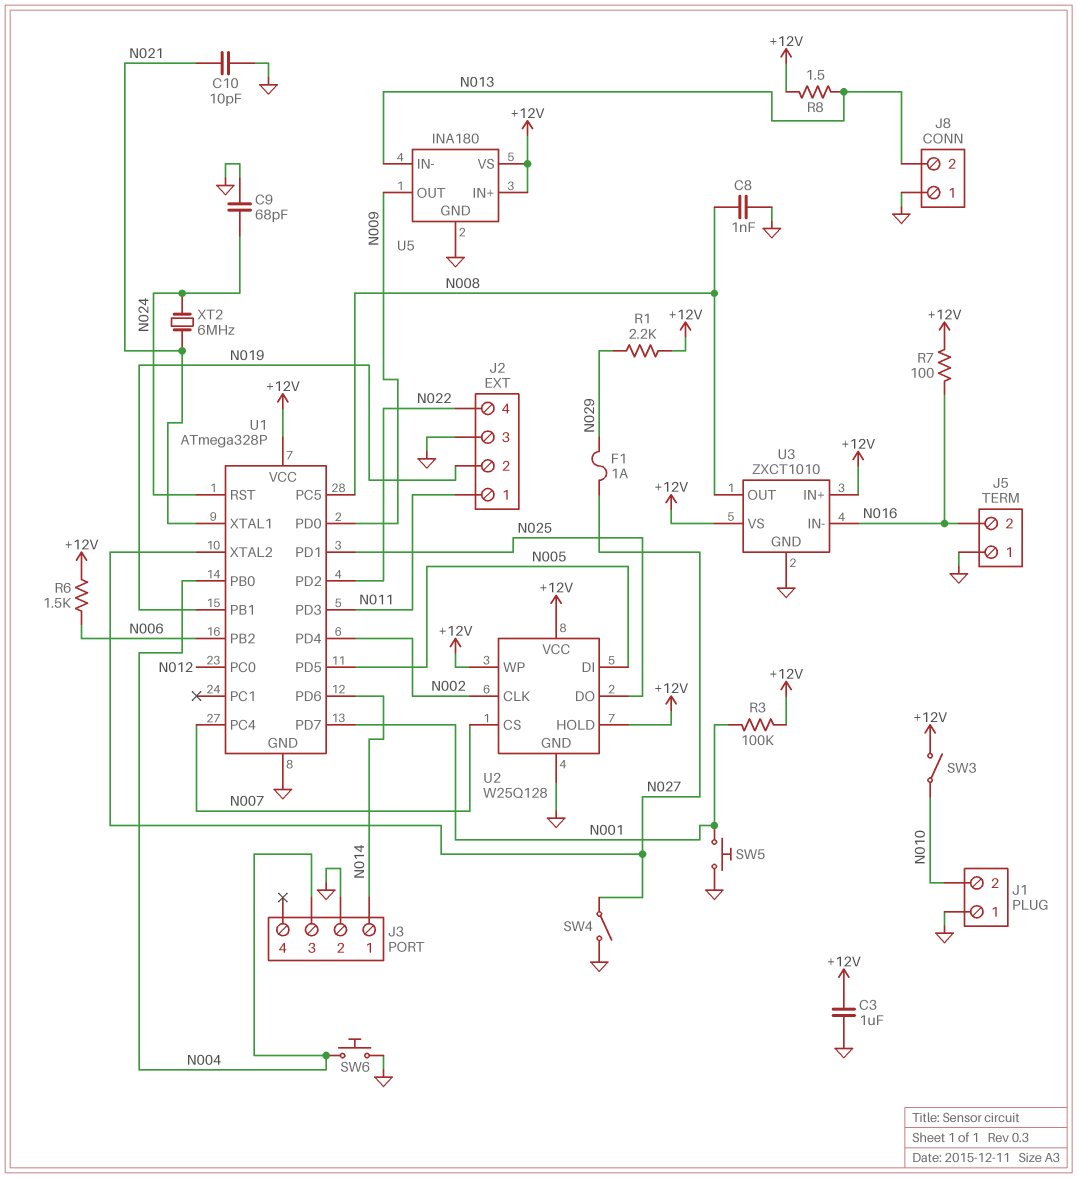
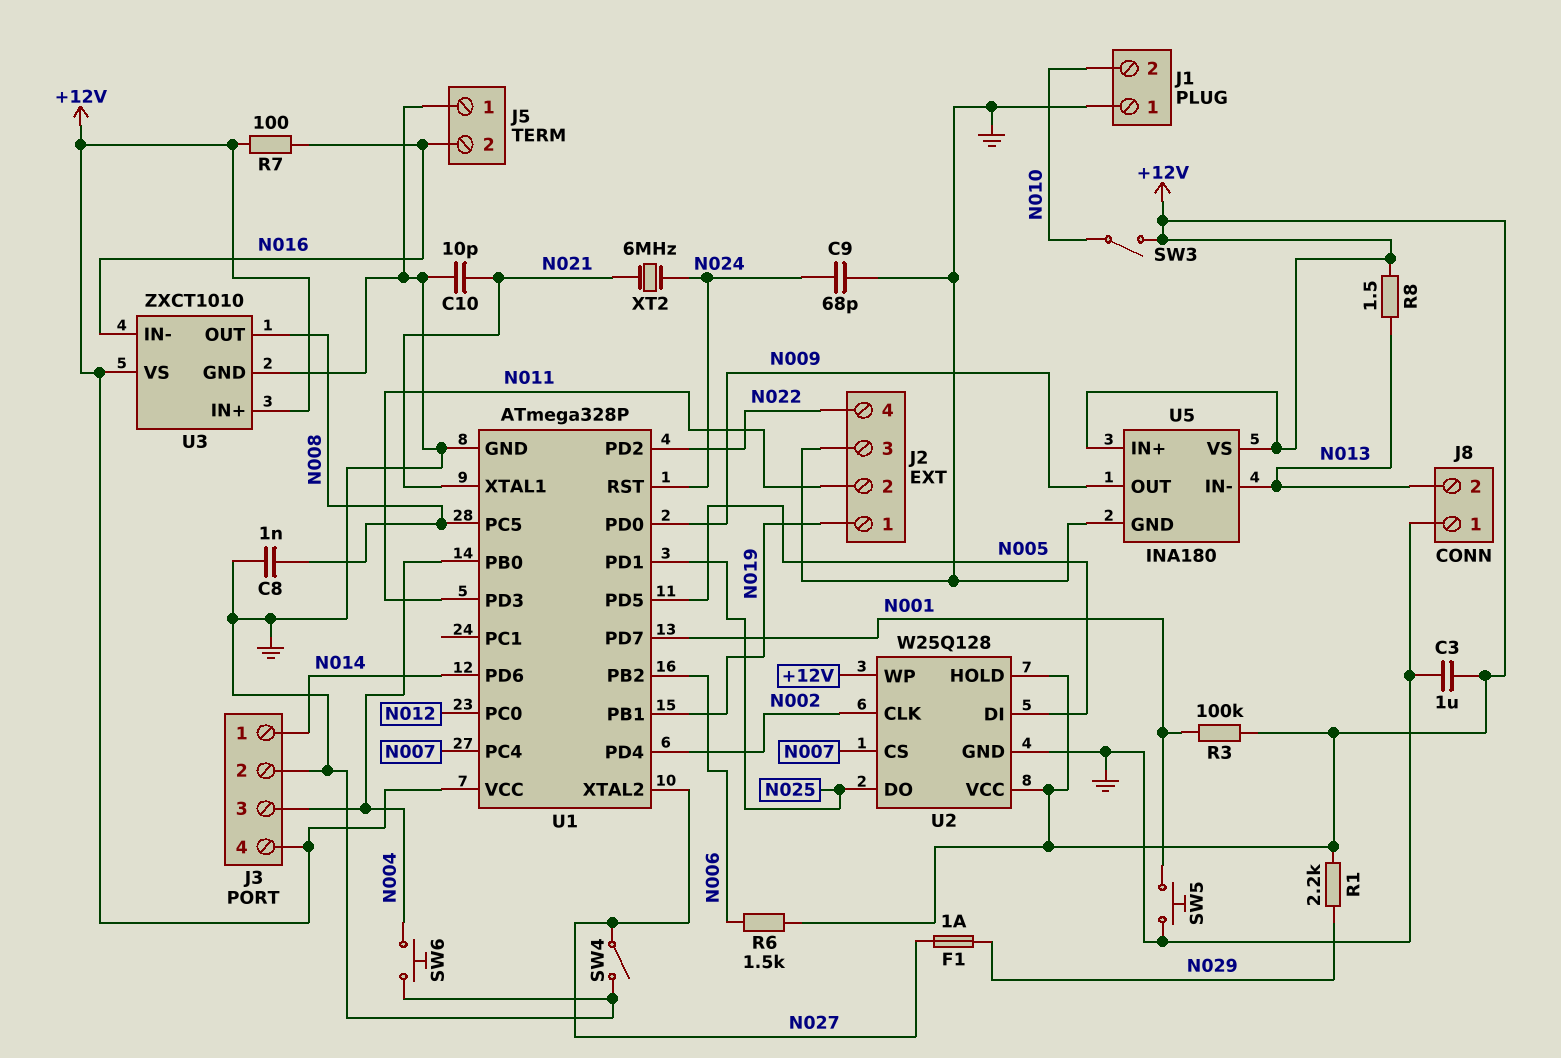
J2 pin 1: N011 -> N019
J2 pin 2: N019 -> N011
J3 pin 4: none -> +12V

